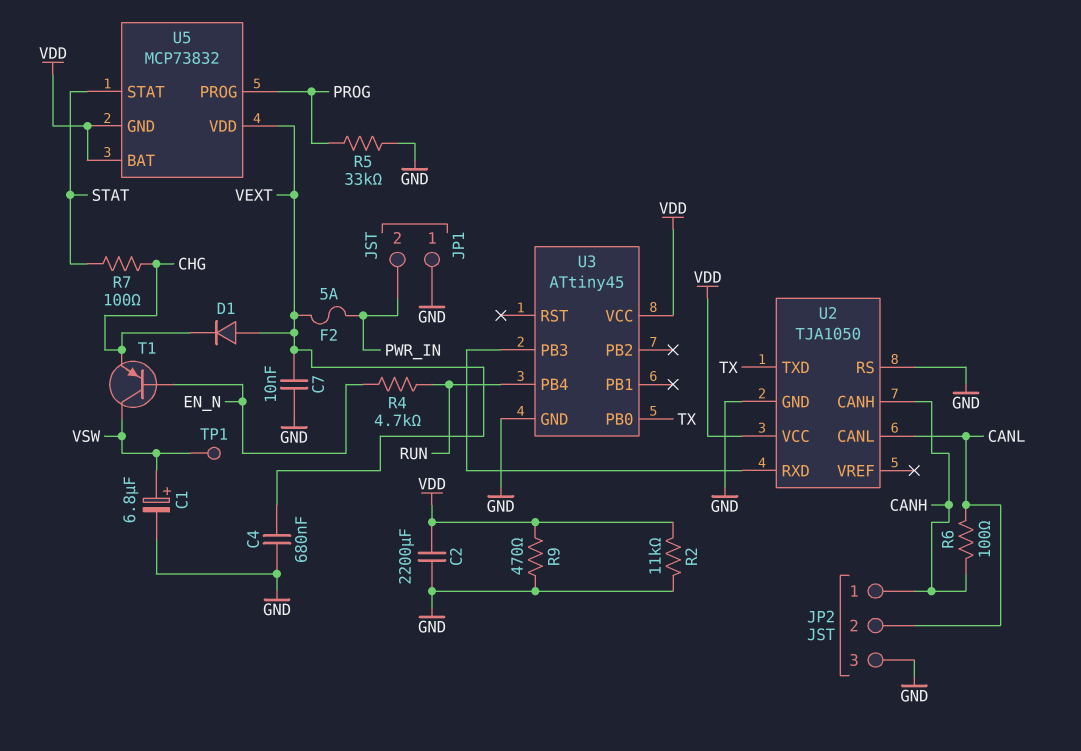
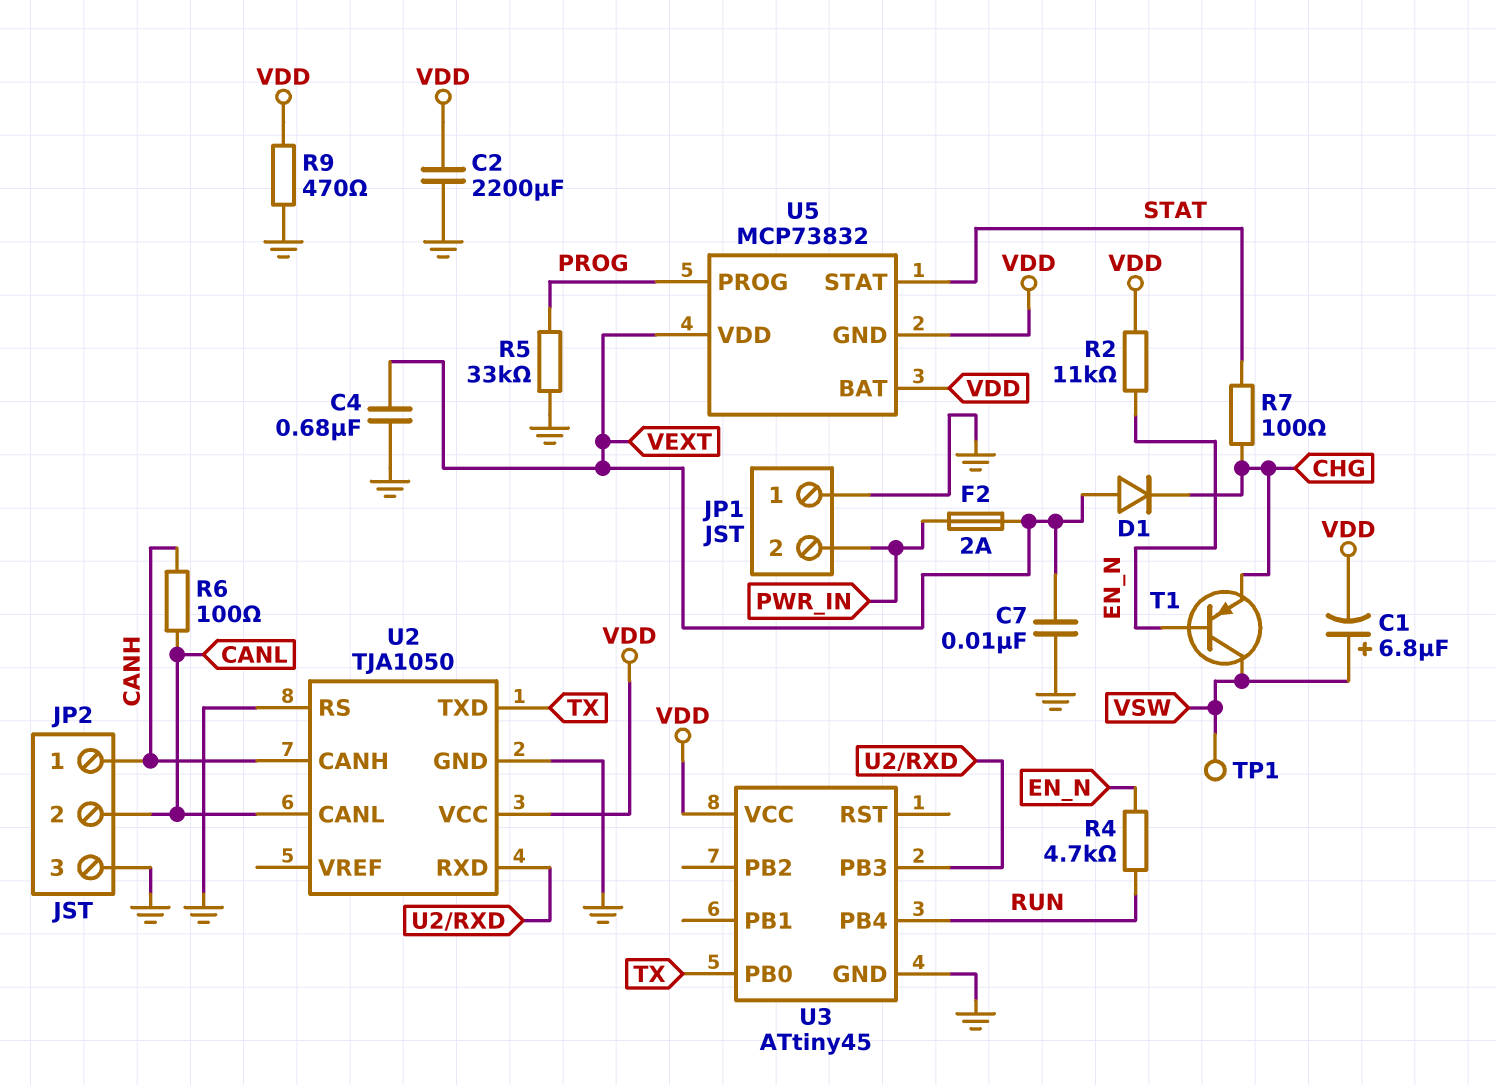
C1: 6.8uF (plus VSW, minus GND) -> 6.8uF (plus VSW, minus VDD)
F2: 5A (PWR_IN, VEXT) -> 2A (PWR_IN, VEXT)
R2: 11k (GND, VDD) -> 11k (EN_N, VDD)

